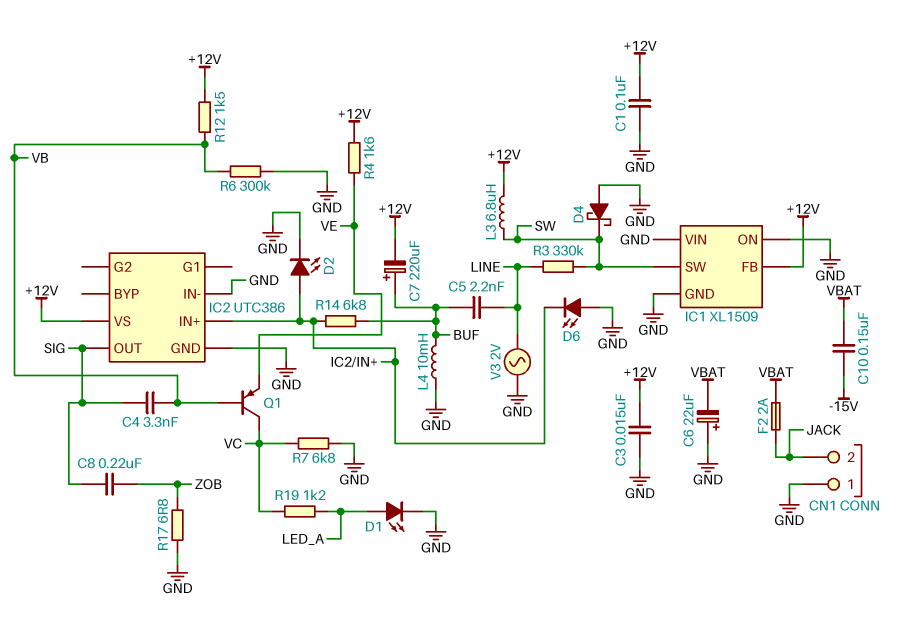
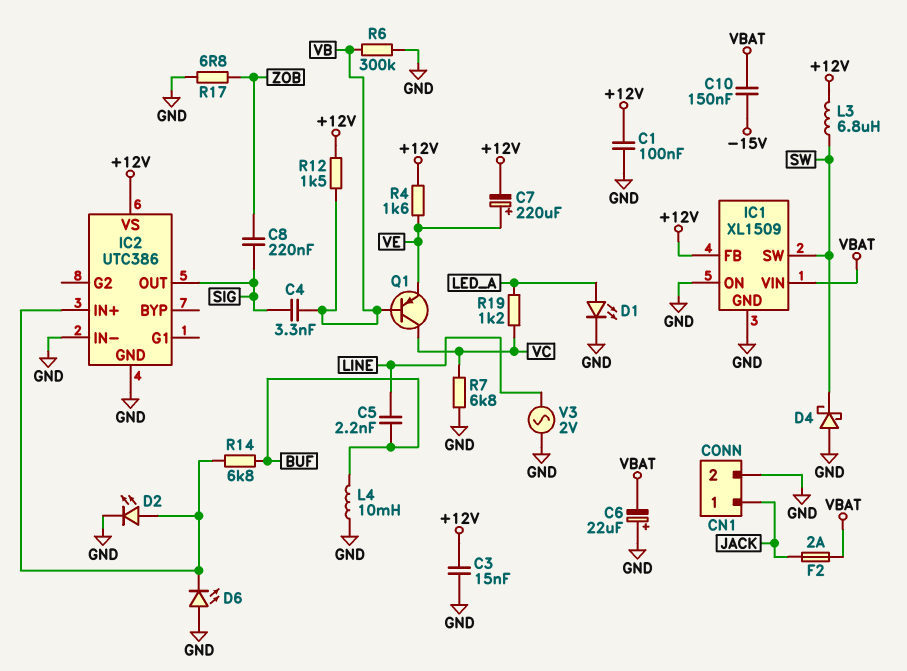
C7: 220uF (plus BUF, minus +12V) -> 220uF (plus VE, minus +12V)
CN1 pin 1: GND -> JACK
CN1 pin 2: JACK -> GND
IC1 pin VIN: GND -> VBAT
R3: 330k (LINE, SW) -> none

